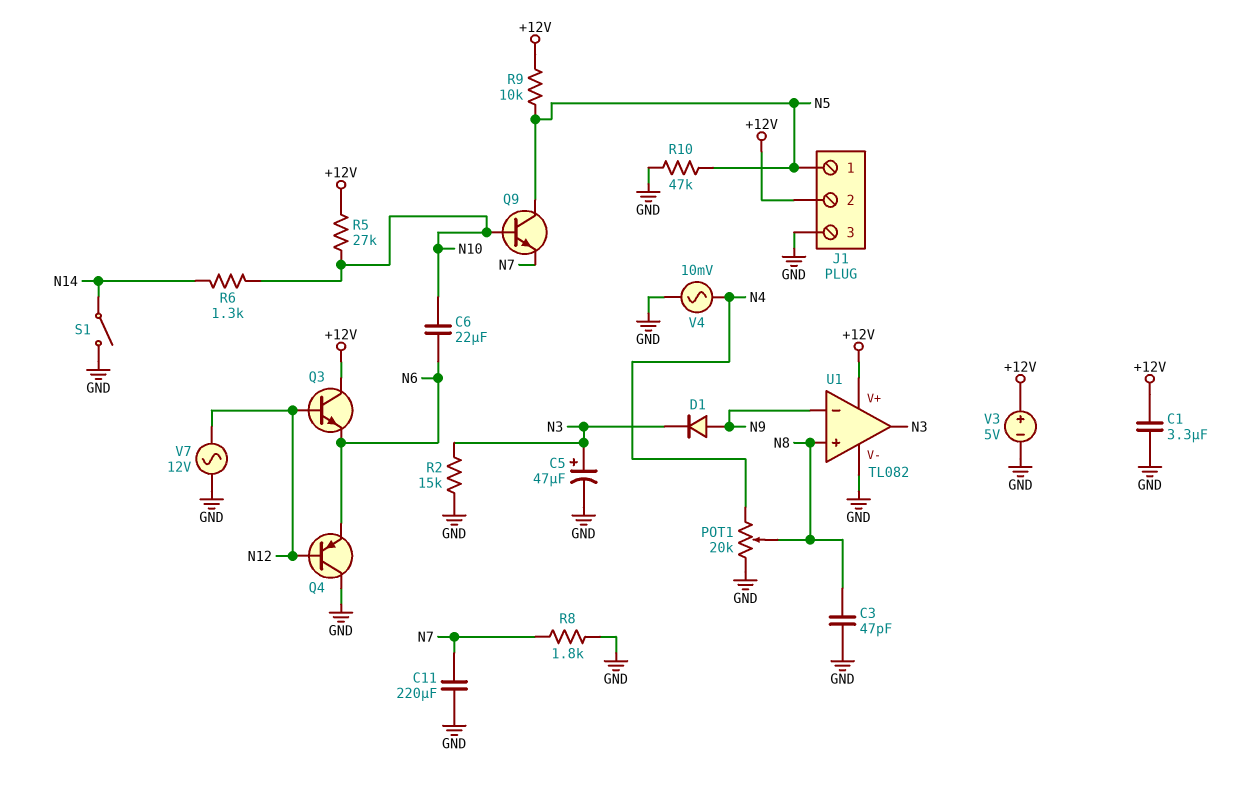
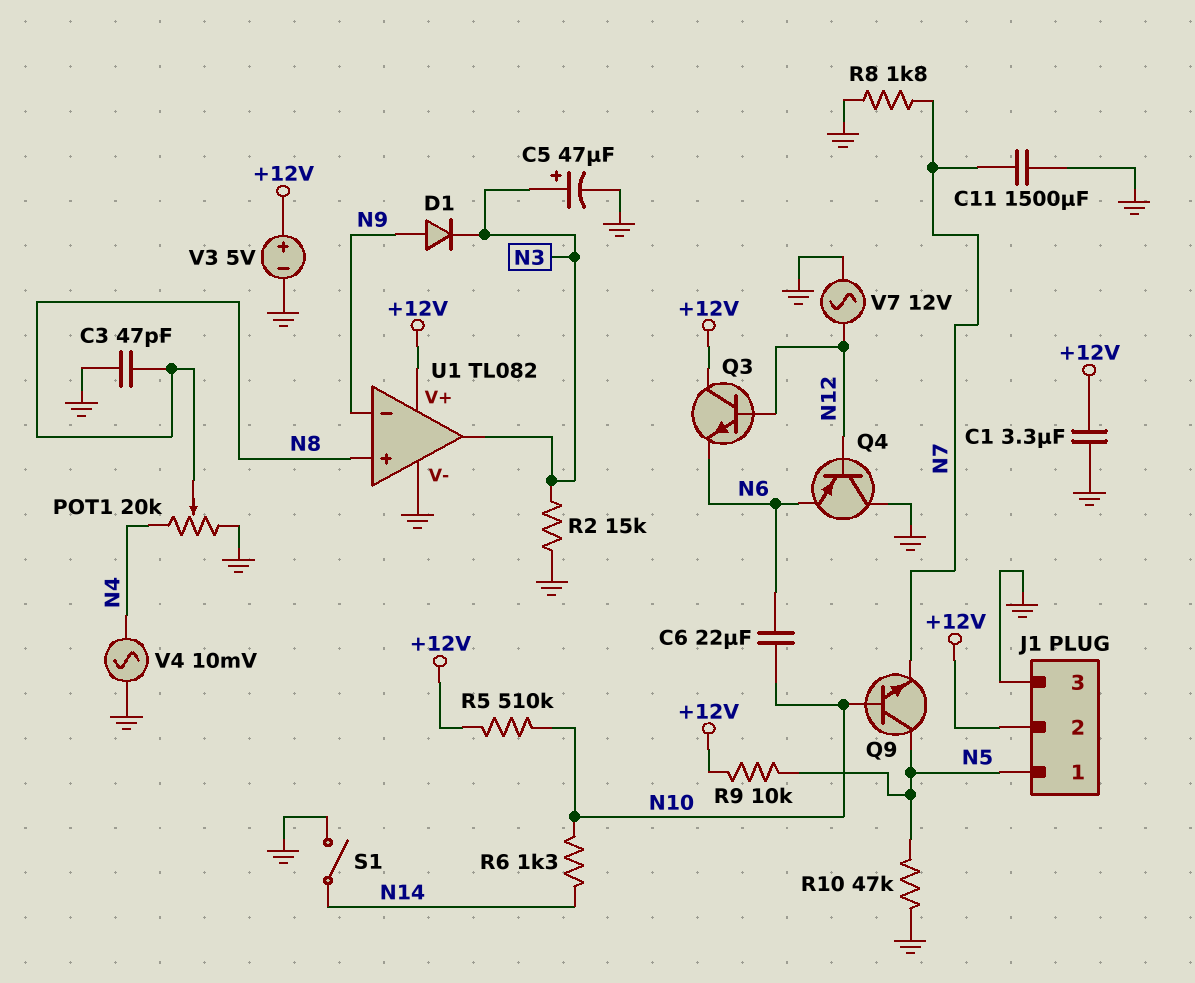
C11: 220uF (GND, N7) -> 1500uF (GND, N7)
R5: 27k (+12V, N10) -> 510k (+12V, N10)

